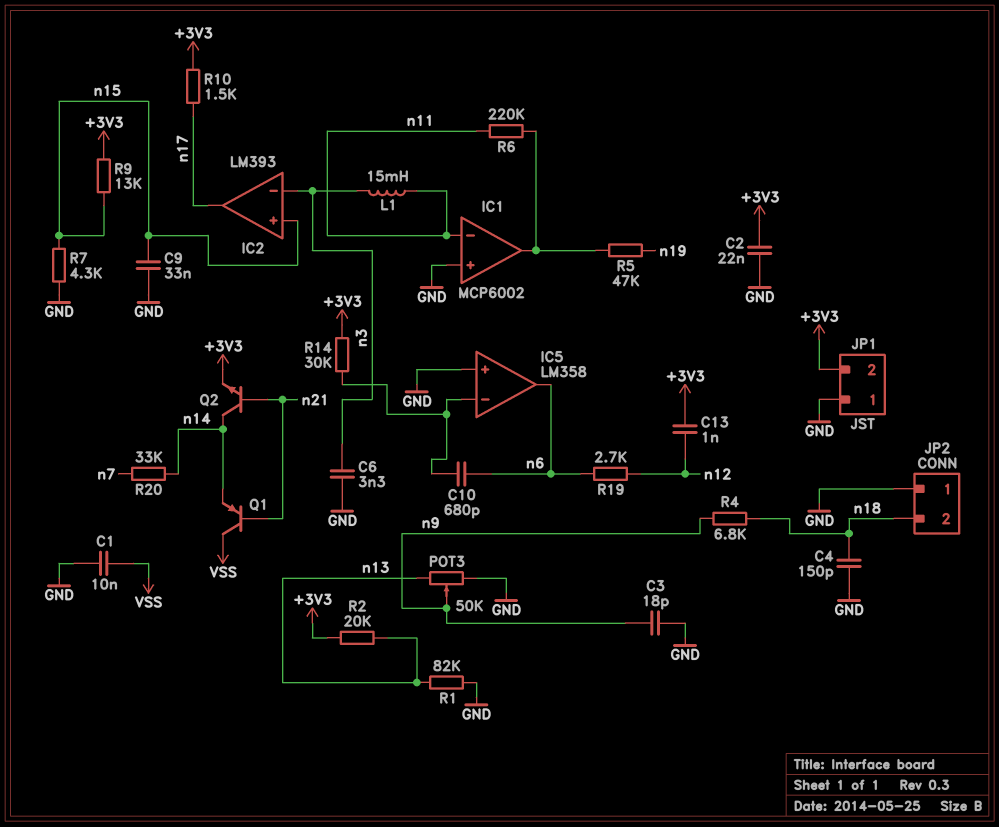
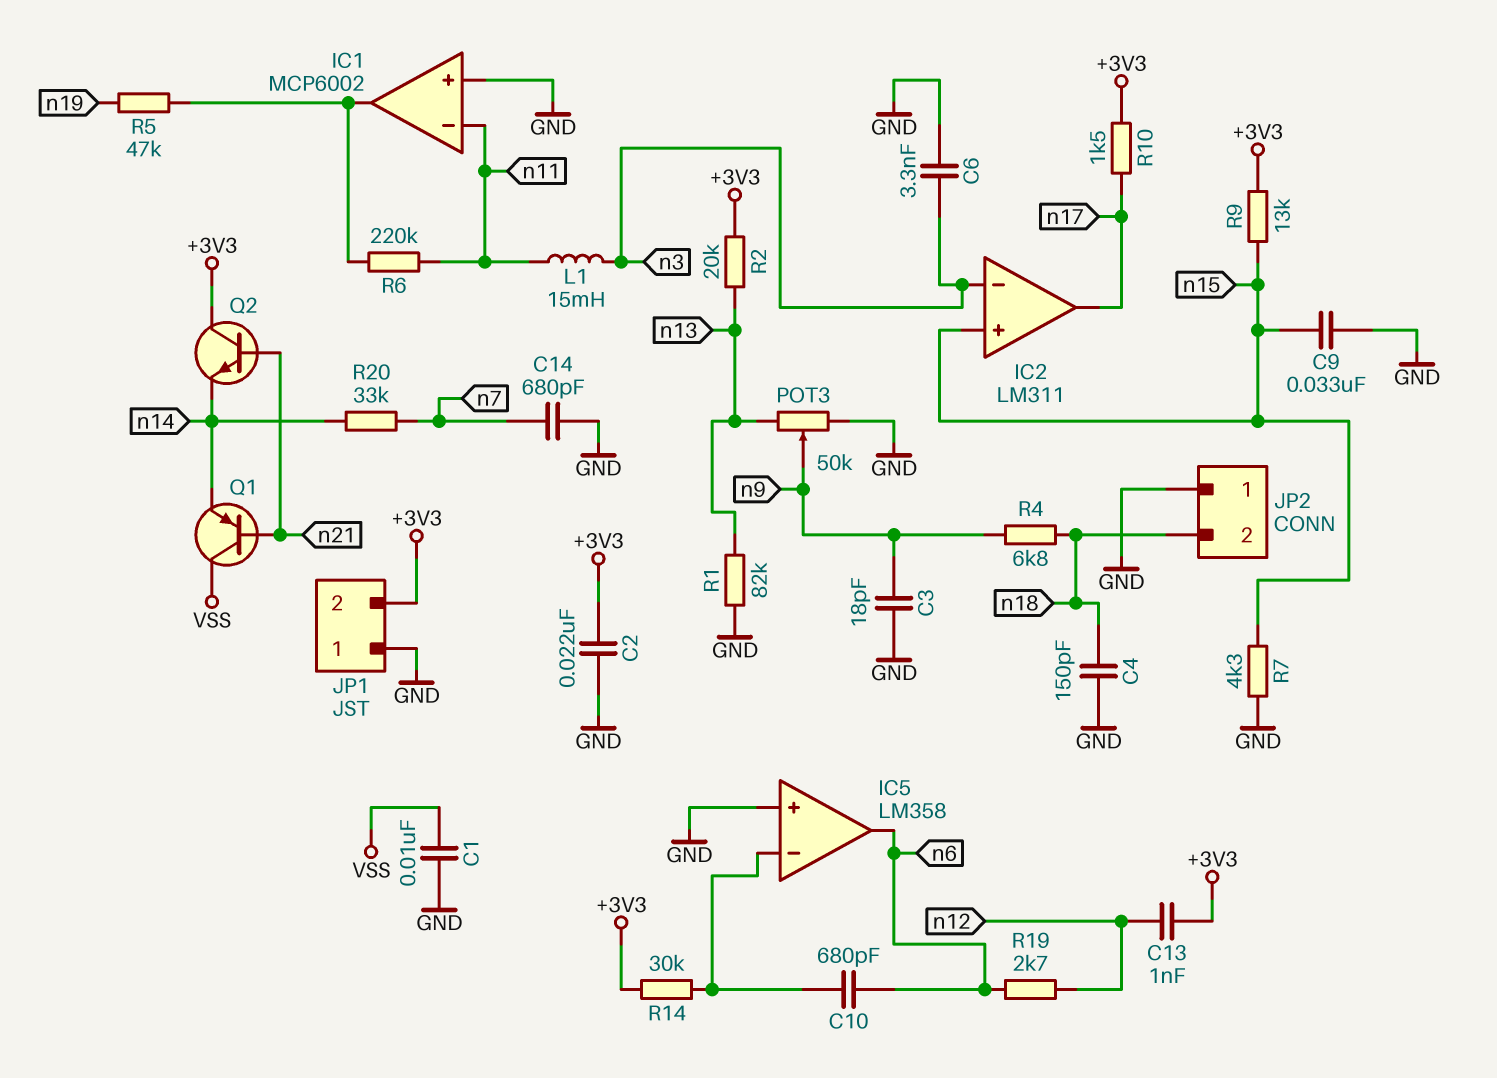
C14: none -> 680pF (GND, n7)
IC2: LM393 -> LM311
Q2: NPN (B n21, C n14, E +3V3) -> NPN (B n21, C +3V3, E n14)

